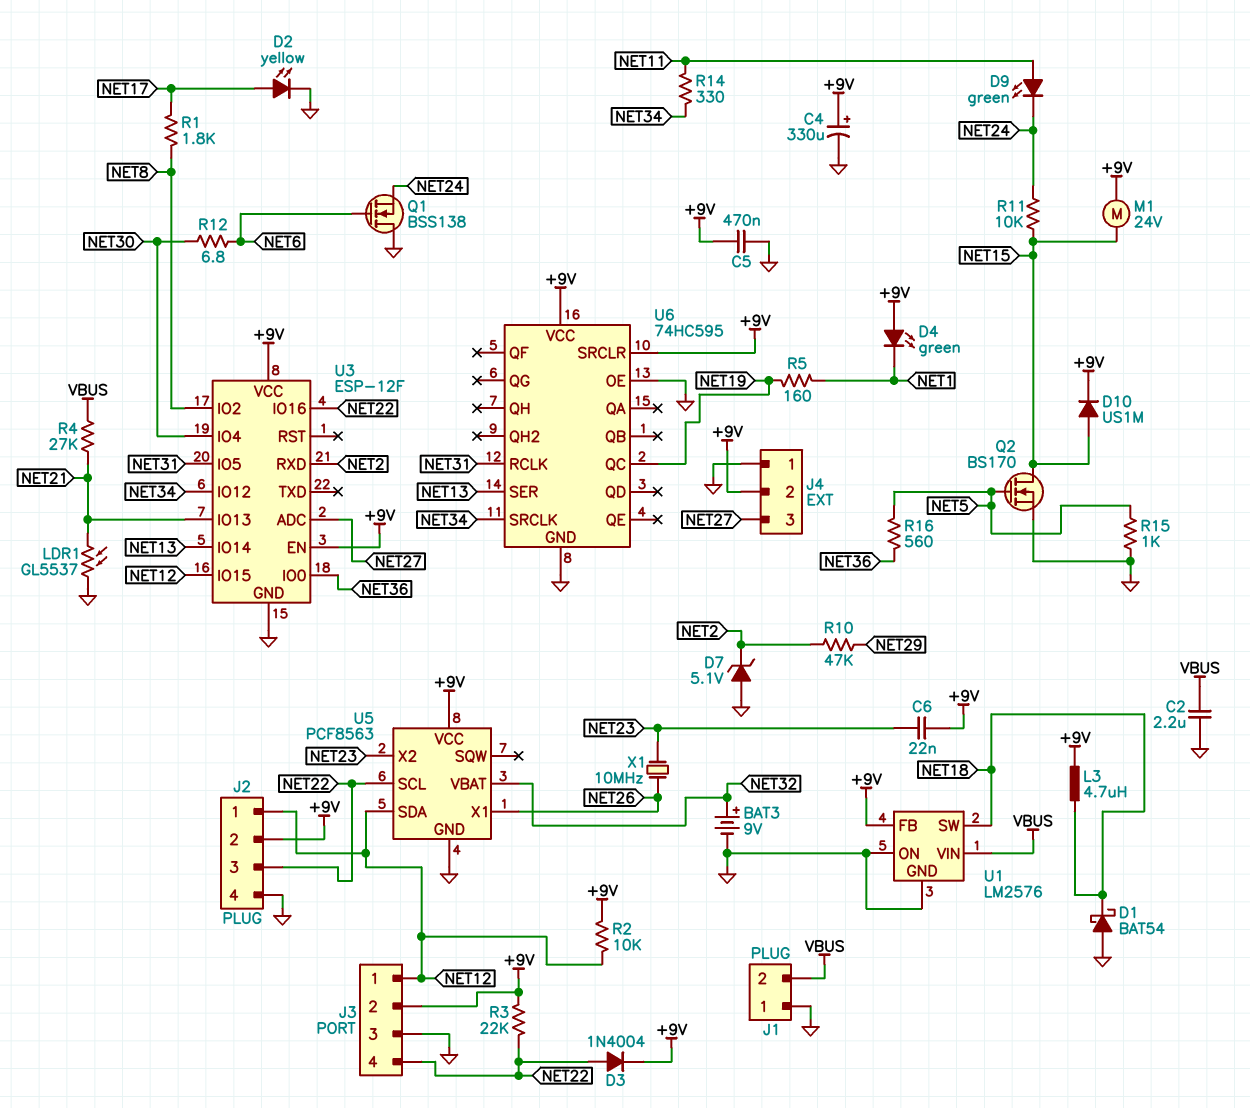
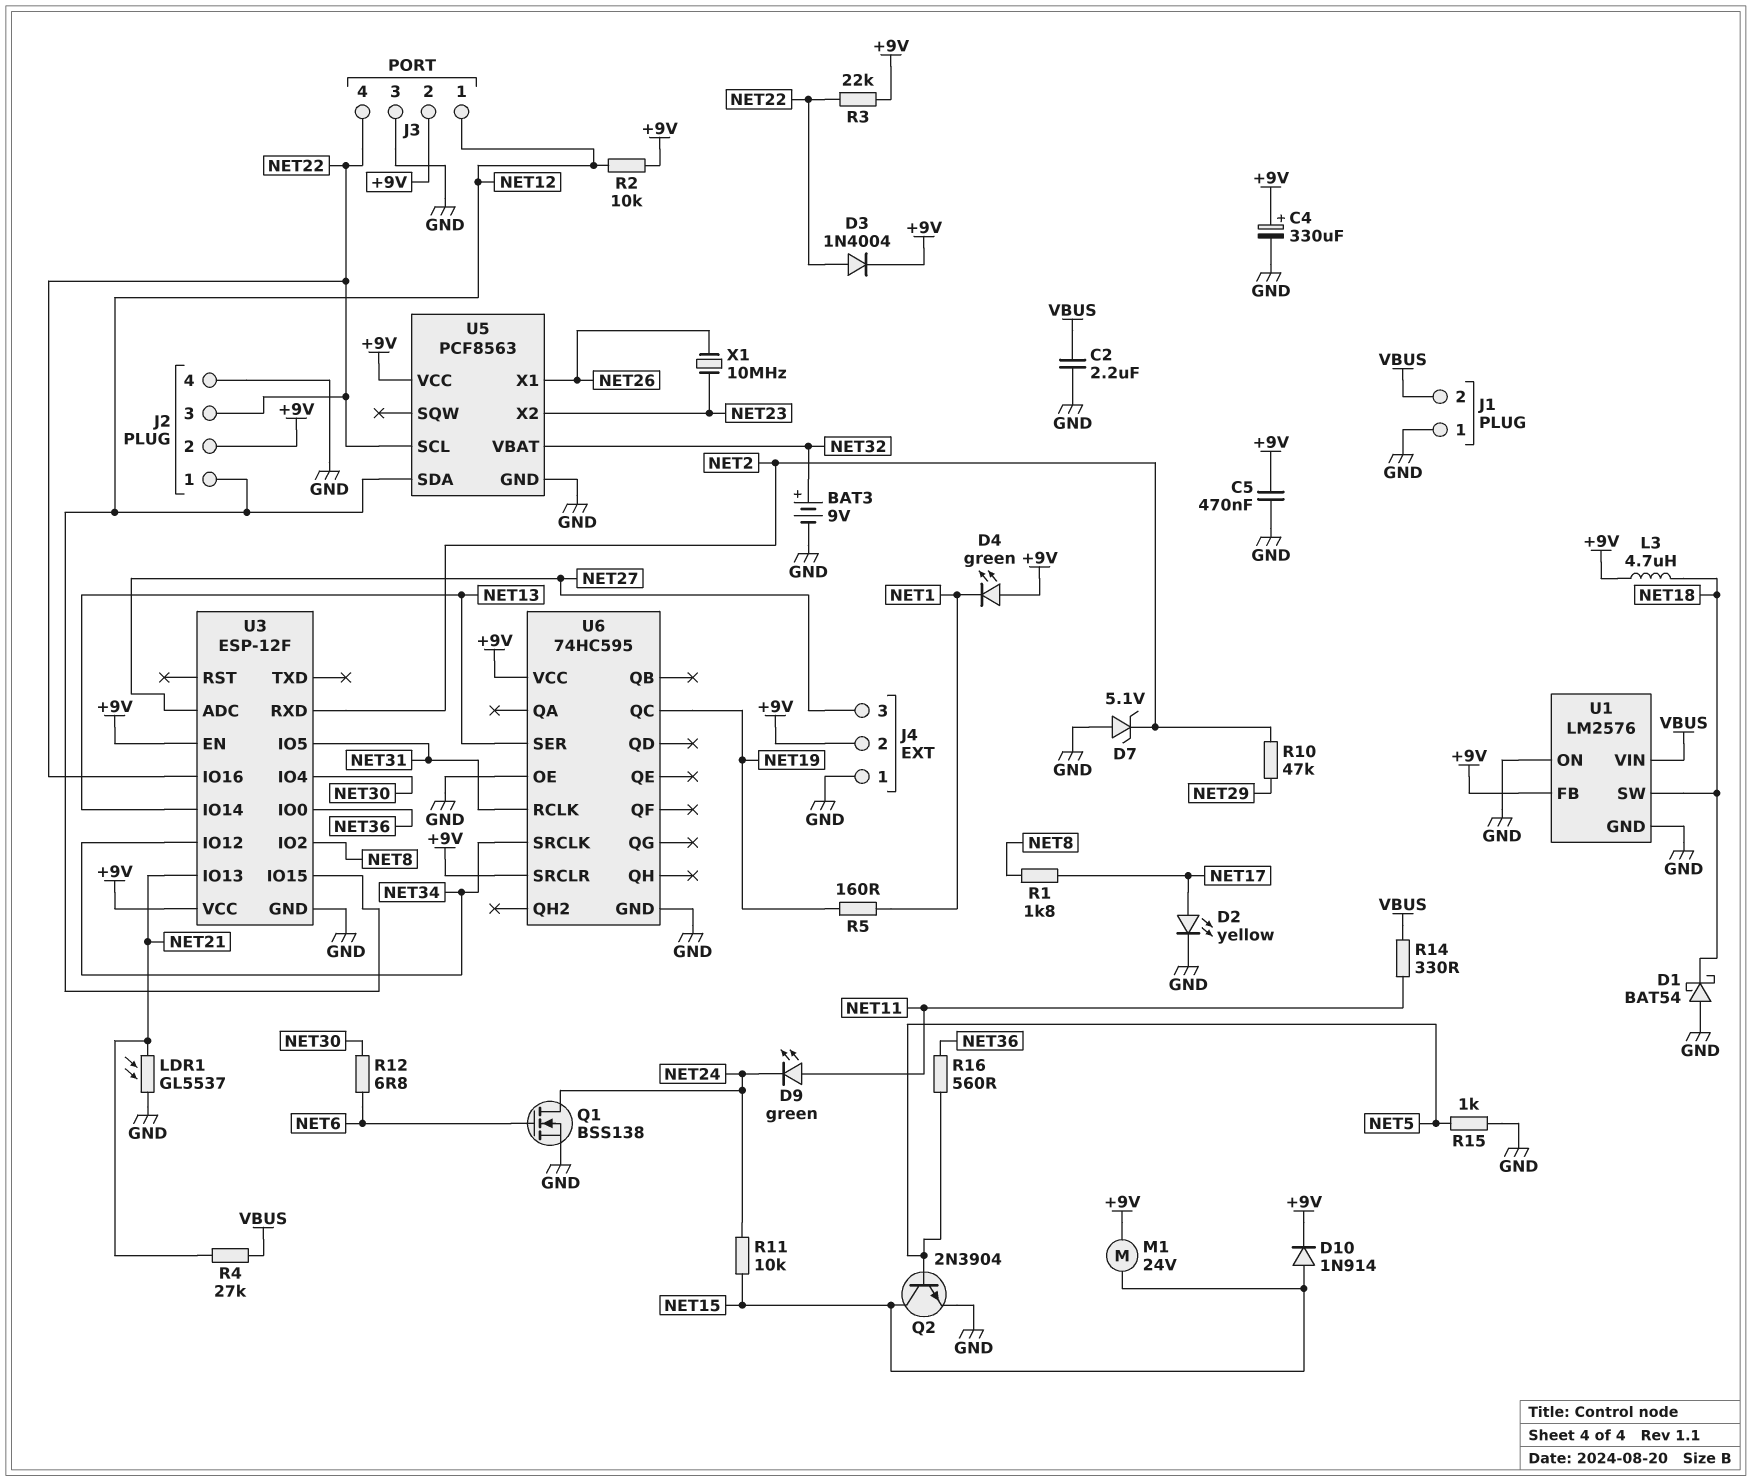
C6: 22nF (+9V, NET23) -> none
D10: diode US1M (A NET15, K +9V) -> diode 1N914 (A NET15, K +9V)
Q1: NMOS BSS138 (G NET6, D GND, S NET24) -> NMOS BSS138 (G NET6, D NET24, S GND)
Q2: NMOS BS170 (G NET5, D NET15, S GND) -> NPN 2N3904 (B NET5, C NET15, E GND)
R14: 330 (NET11, NET34) -> 330 (NET11, VBUS)

